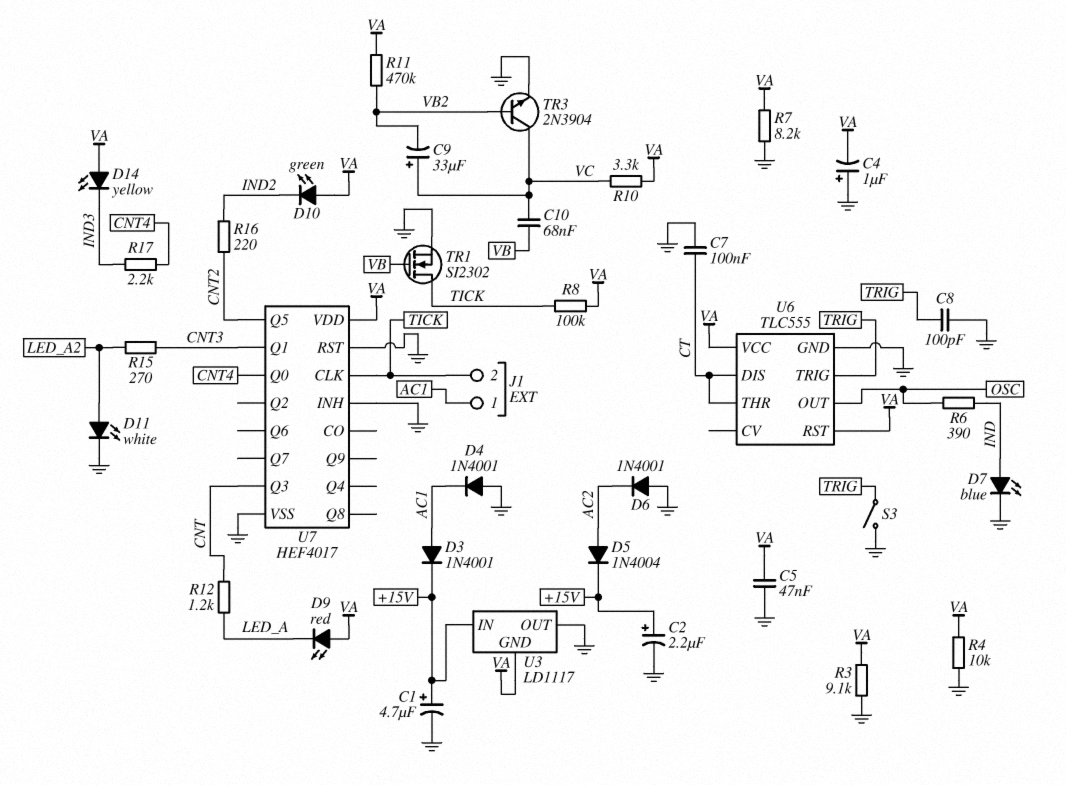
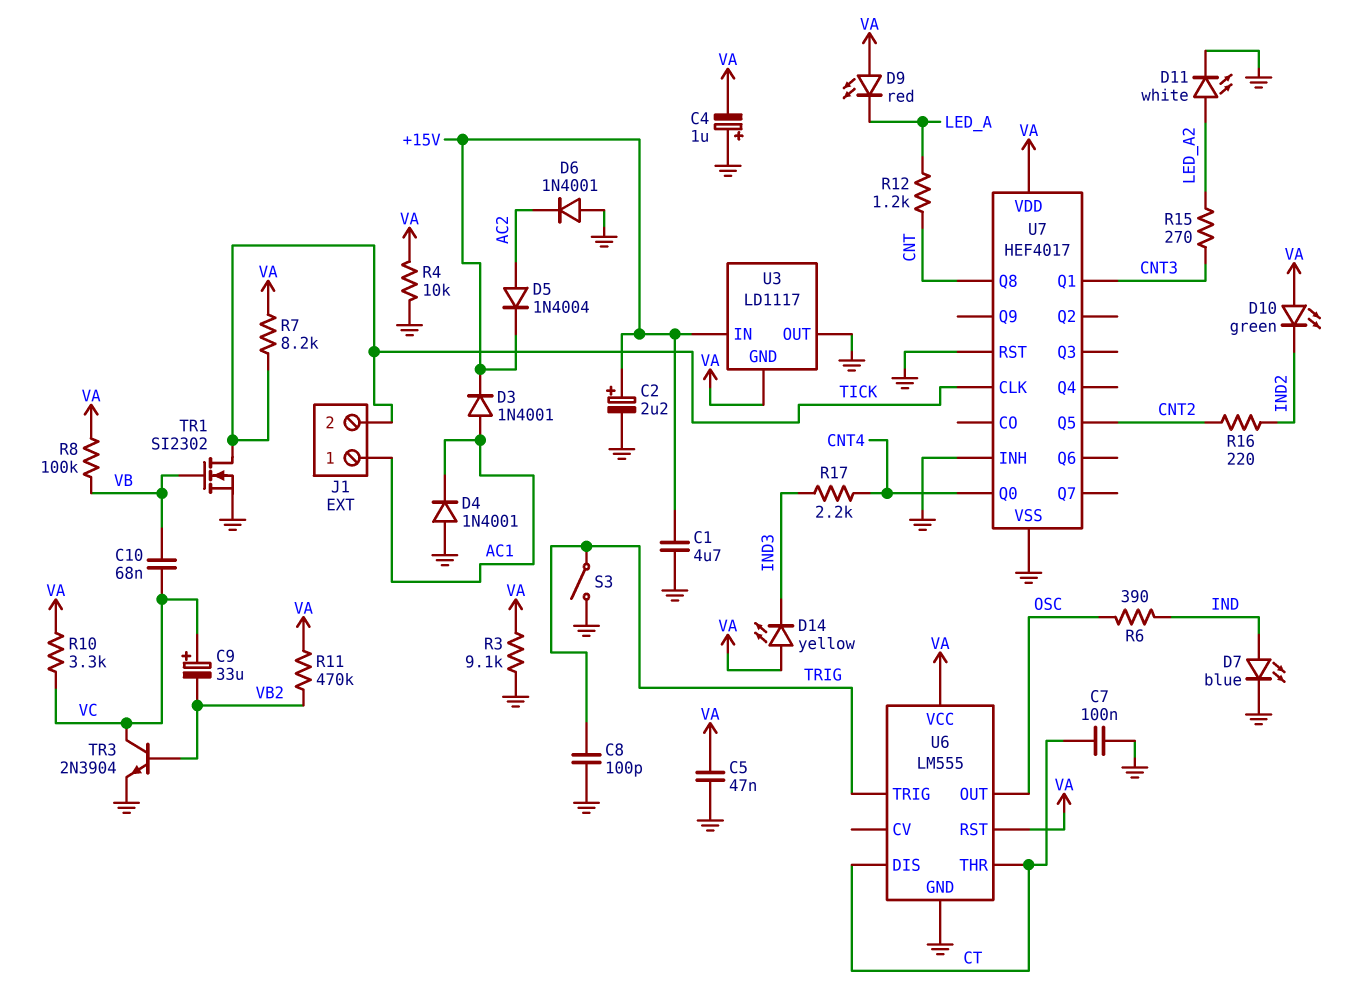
C1: 4.7uF (plus +15V, minus GND) -> 4.7uF (+15V, GND)
R7: 8.2k (GND, VA) -> 8.2k (TICK, VA)
R8: 100k (TICK, VA) -> 100k (VA, VB)
U6: TLC555 -> LM555
U7 pin Q3: CNT -> none
U7 pin Q8: none -> CNT

